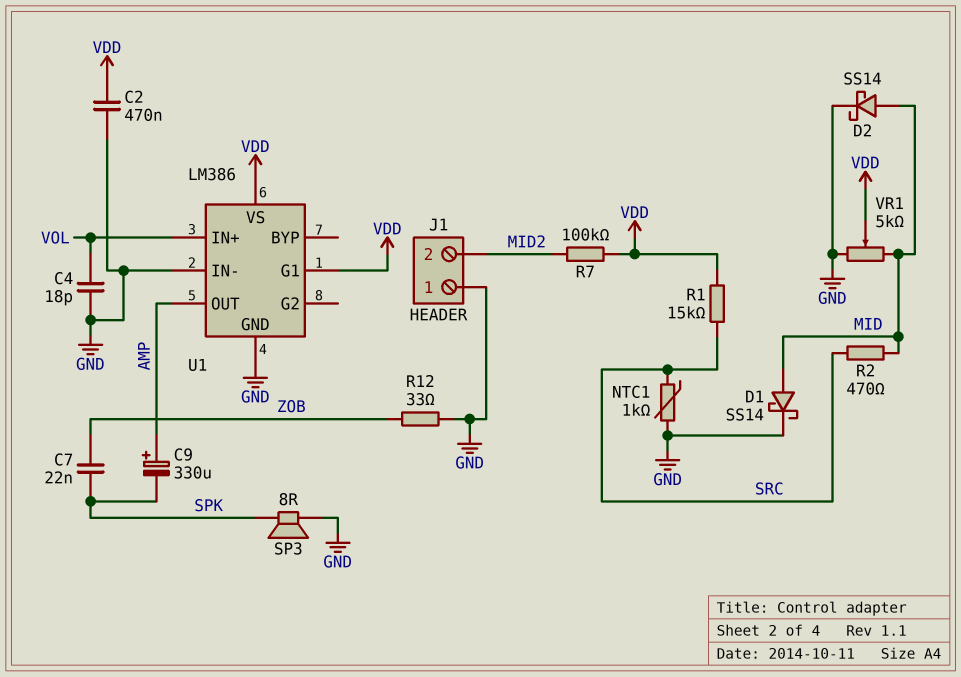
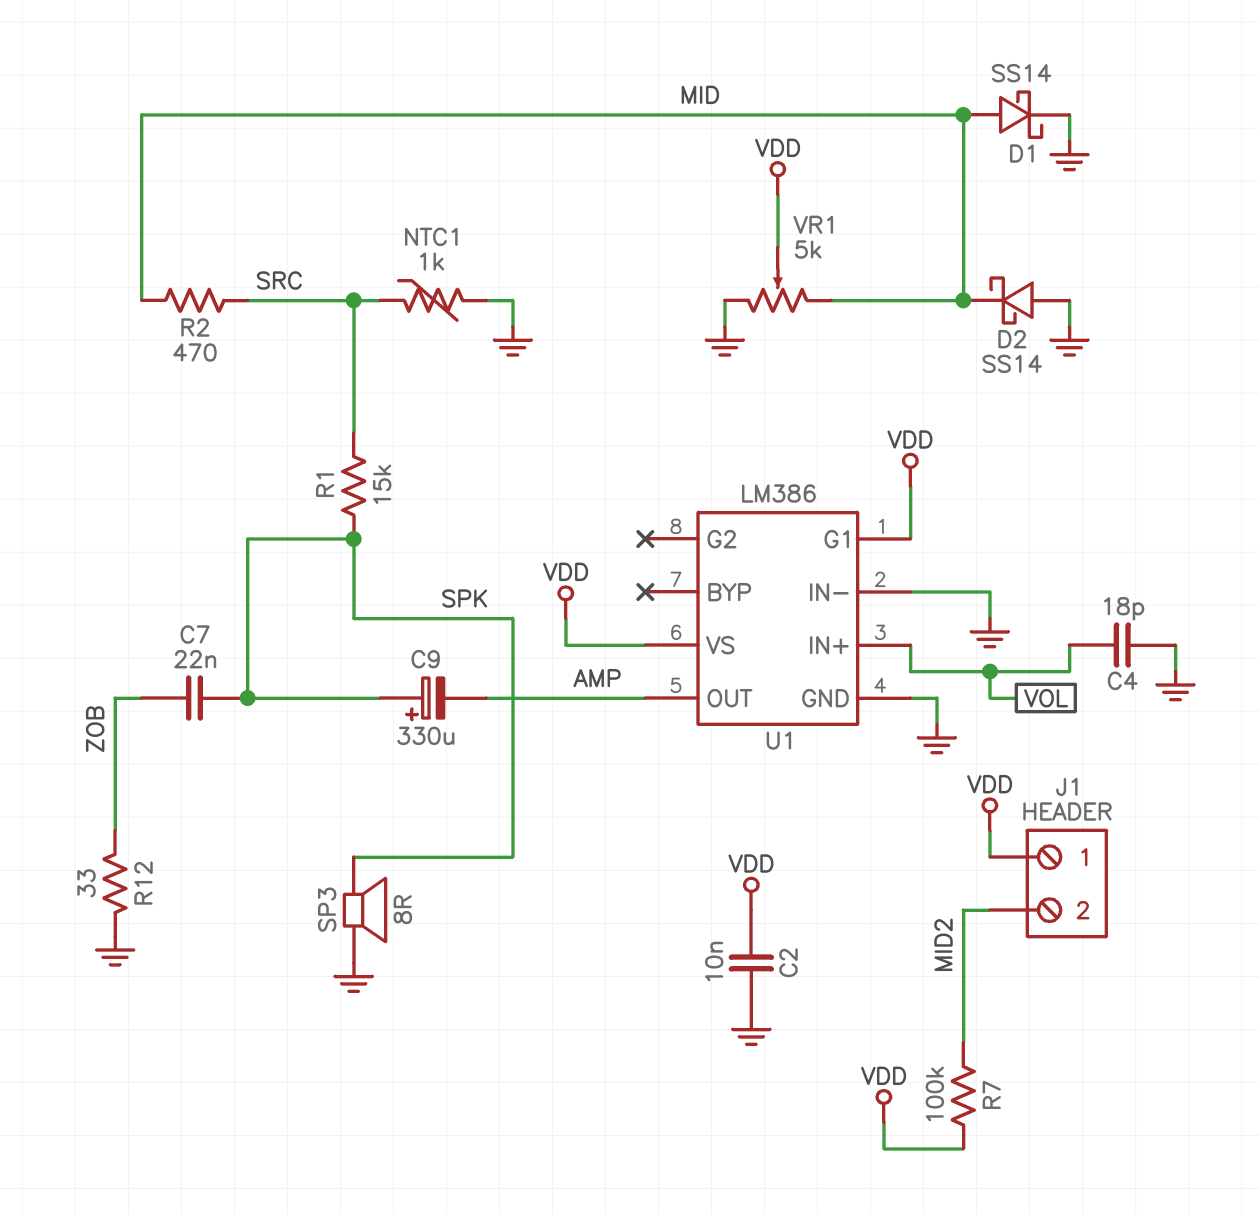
C2: 470nF (GND, VDD) -> 10nF (GND, VDD)
C9: 330uF (plus AMP, minus SPK) -> 330uF (plus SPK, minus AMP)
D2: schottky SS14 (A MID, K GND) -> schottky SS14 (A GND, K MID)
J1 pin 1: GND -> VDD
R1: 15k (SRC, VDD) -> 15k (SPK, SRC)

